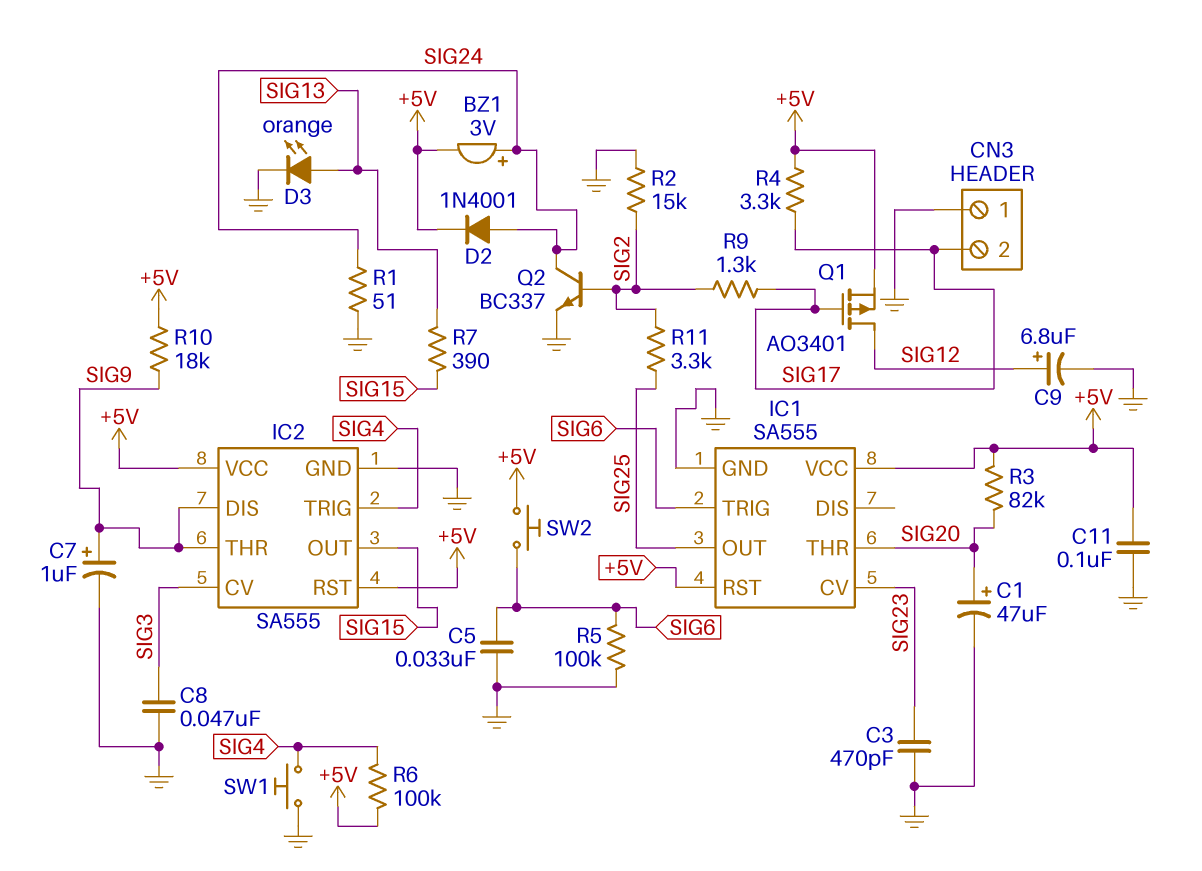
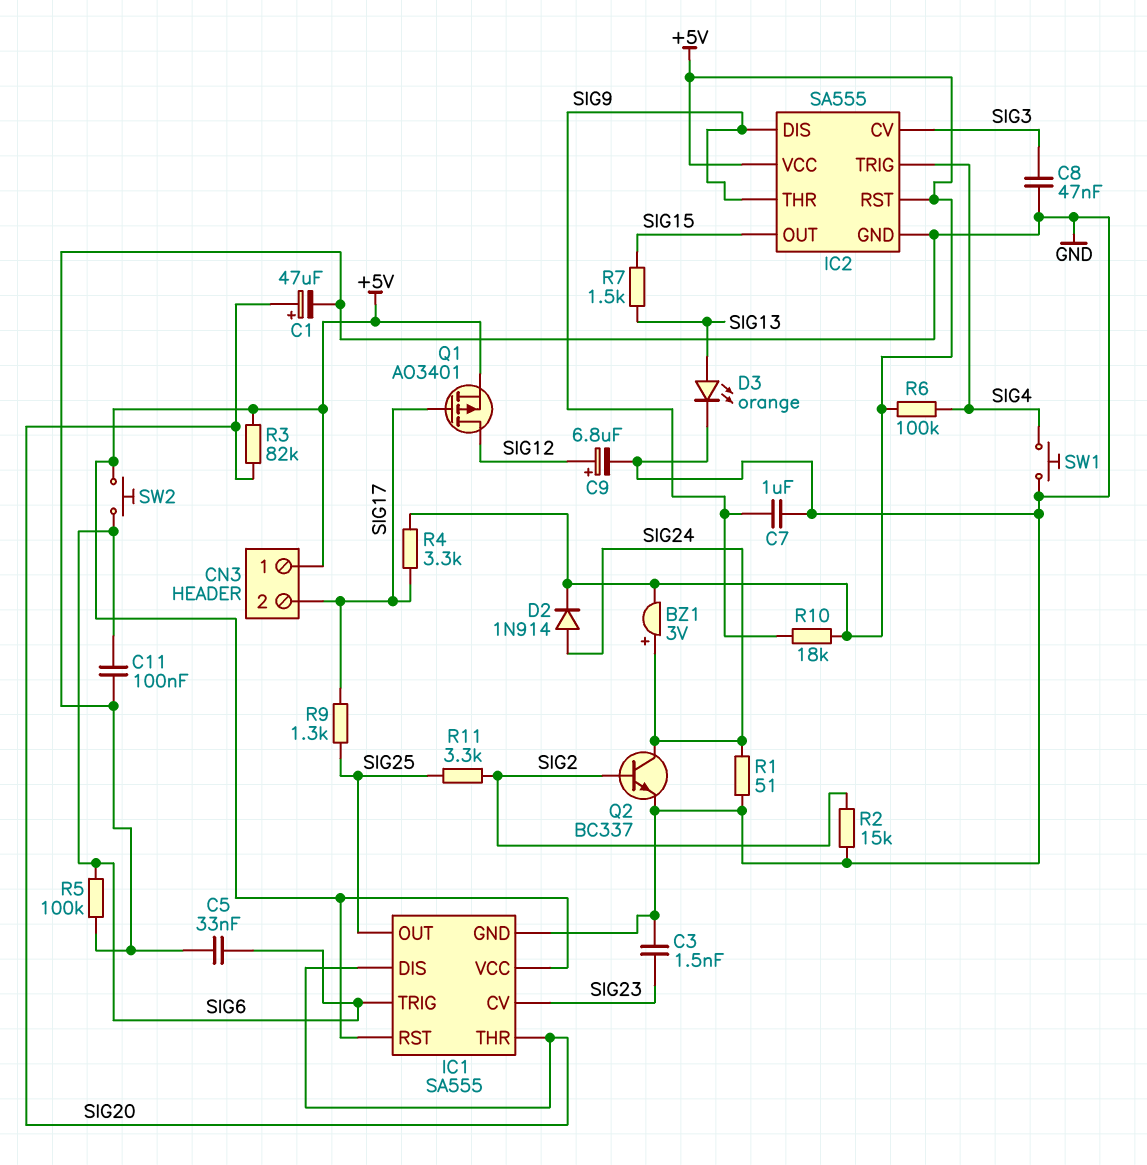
C3: 470pF (GND, SIG23) -> 1.5nF (GND, SIG23)
C7: 1uF (plus SIG9, minus GND) -> 1uF (GND, SIG9)
C11: 100nF (+5V, GND) -> 100nF (GND, SIG6)
CN3 pin 1: GND -> +5V
D2: diode 1N4001 (A SIG24, K +5V) -> diode 1N914 (A SIG24, K +5V)
IC1 pin DIS: none -> SIG20
R7: 390 (SIG13, SIG15) -> 1.5k (SIG13, SIG15)
R9: 1.3k (SIG2, SIG17) -> 1.3k (SIG17, SIG25)

